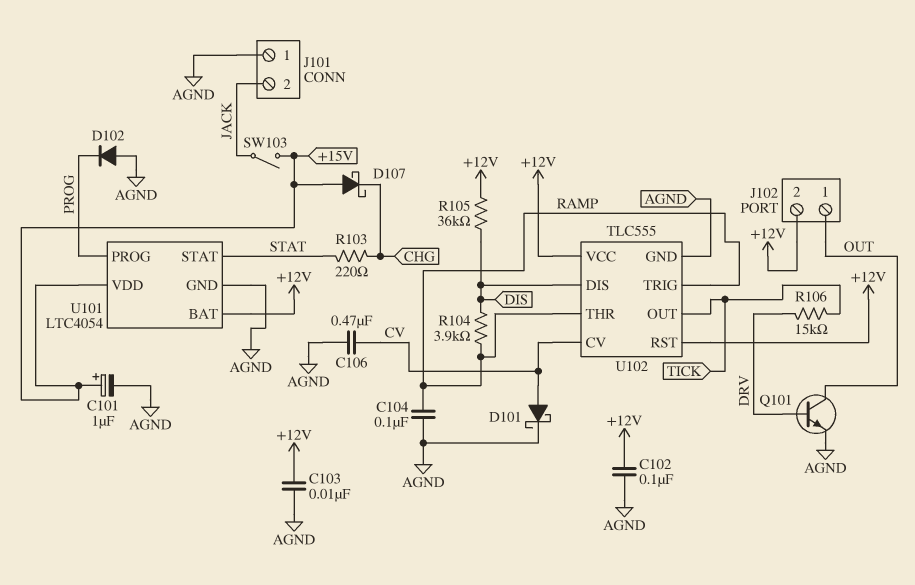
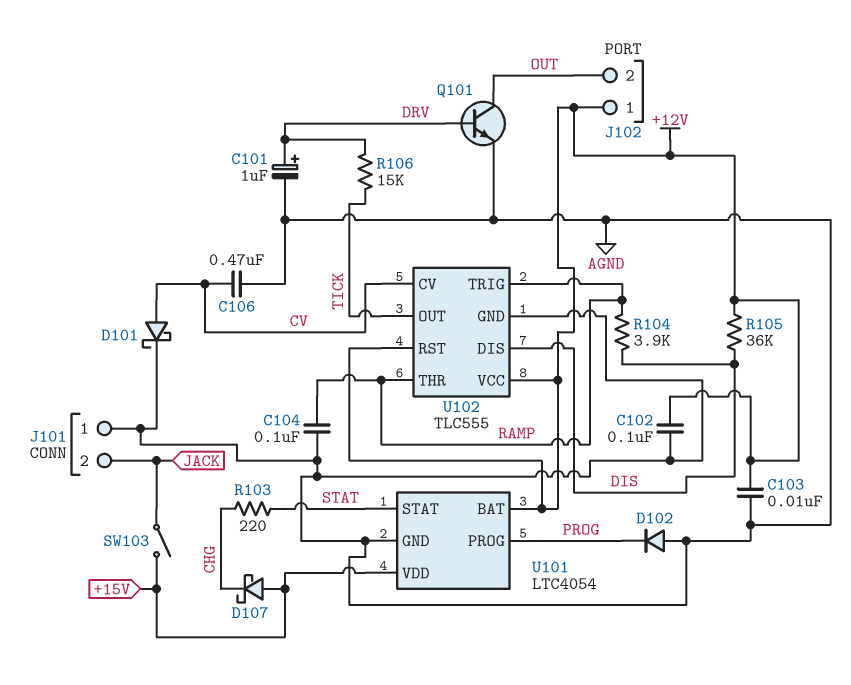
C101: 1uF (plus +15V, minus AGND) -> 1uF (plus DRV, minus AGND)
J102 pin 1: OUT -> +12V
J102 pin 2: +12V -> OUT

